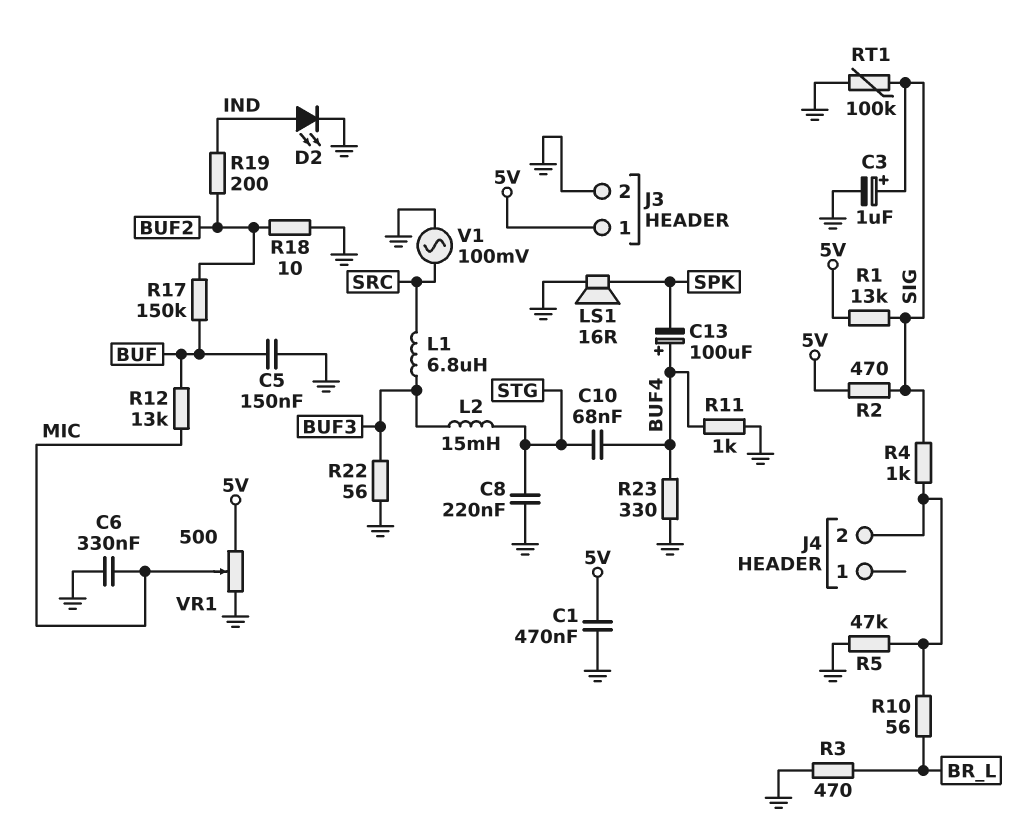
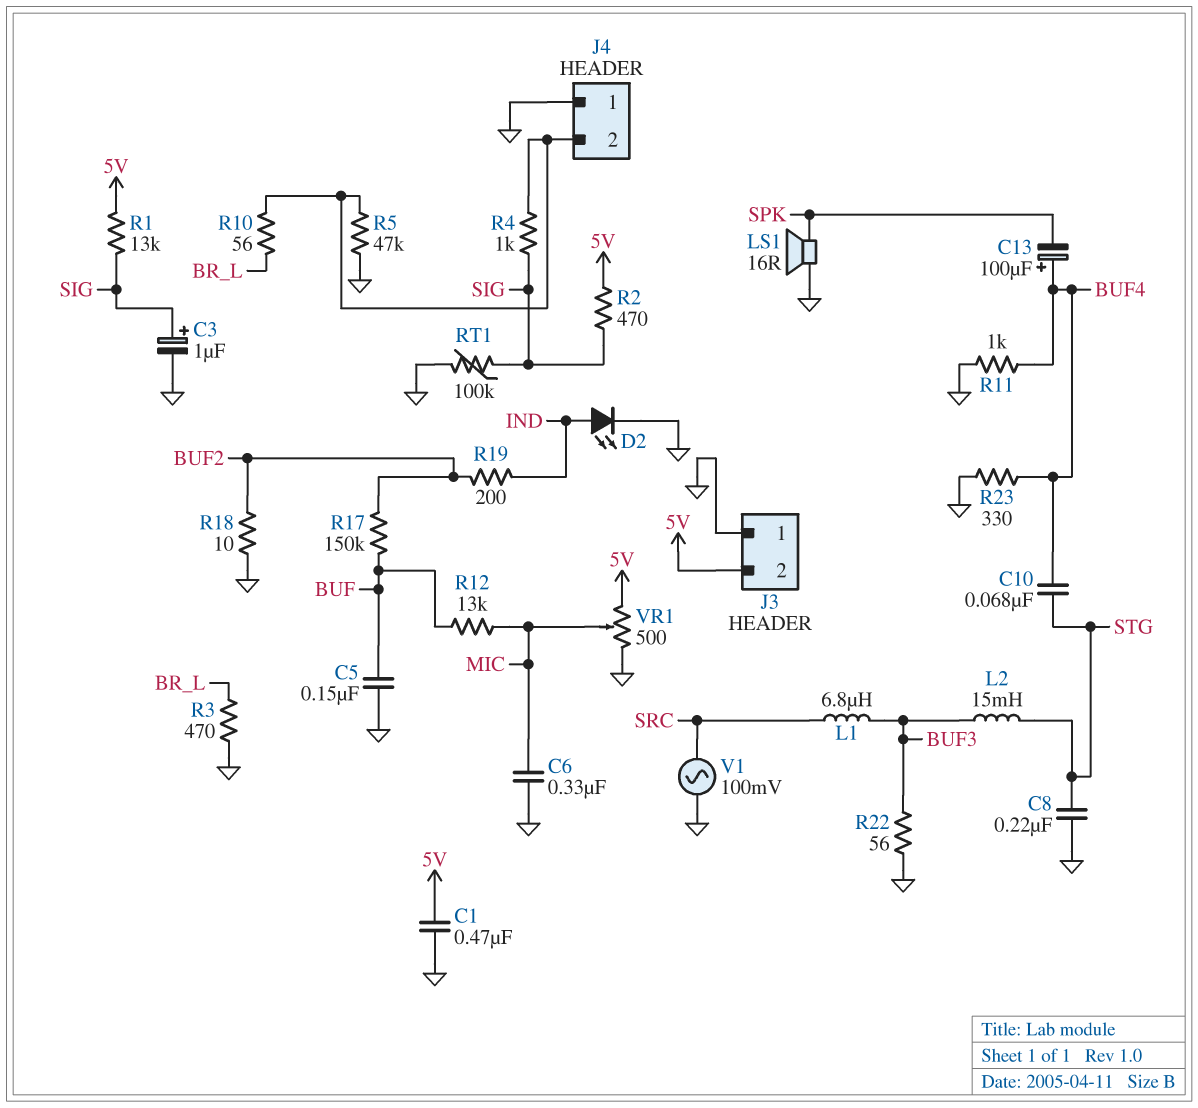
J3 pin 1: 5V -> GND
J3 pin 2: GND -> 5V
J4 pin 1: none -> GND

